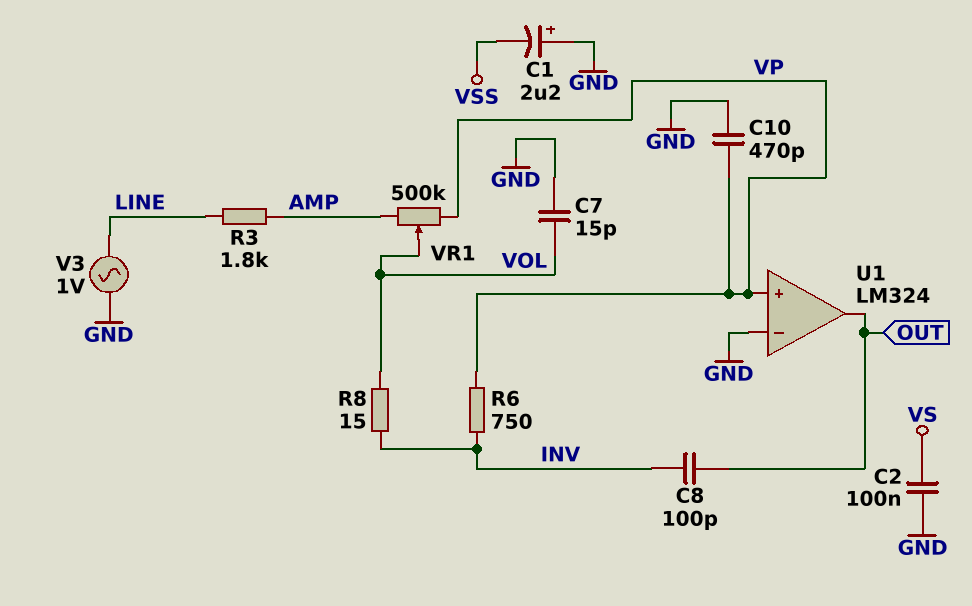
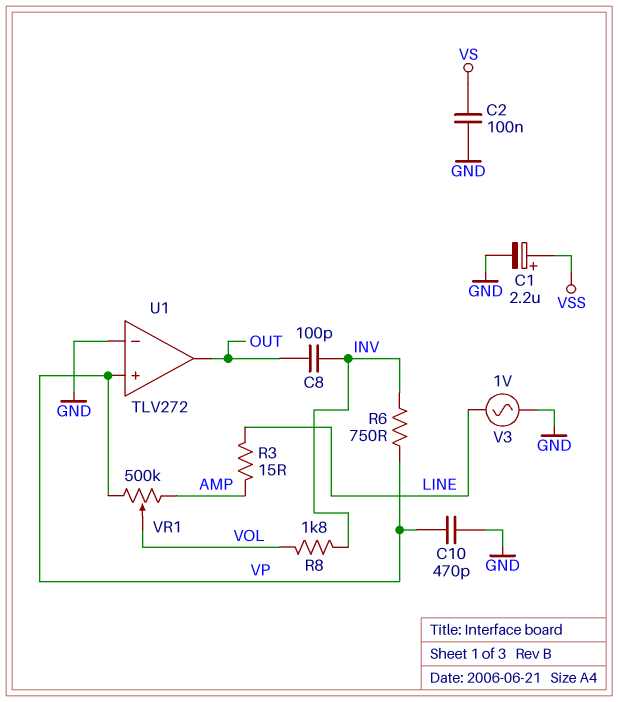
C1: 2.2uF (plus GND, minus VSS) -> 2.2uF (plus VSS, minus GND)
C7: 15pF (GND, VOL) -> none
R3: 1.8k (AMP, LINE) -> 15 (AMP, LINE)
R8: 15 (INV, VOL) -> 1.8k (INV, VOL)
U1: LM324 -> TLV272

